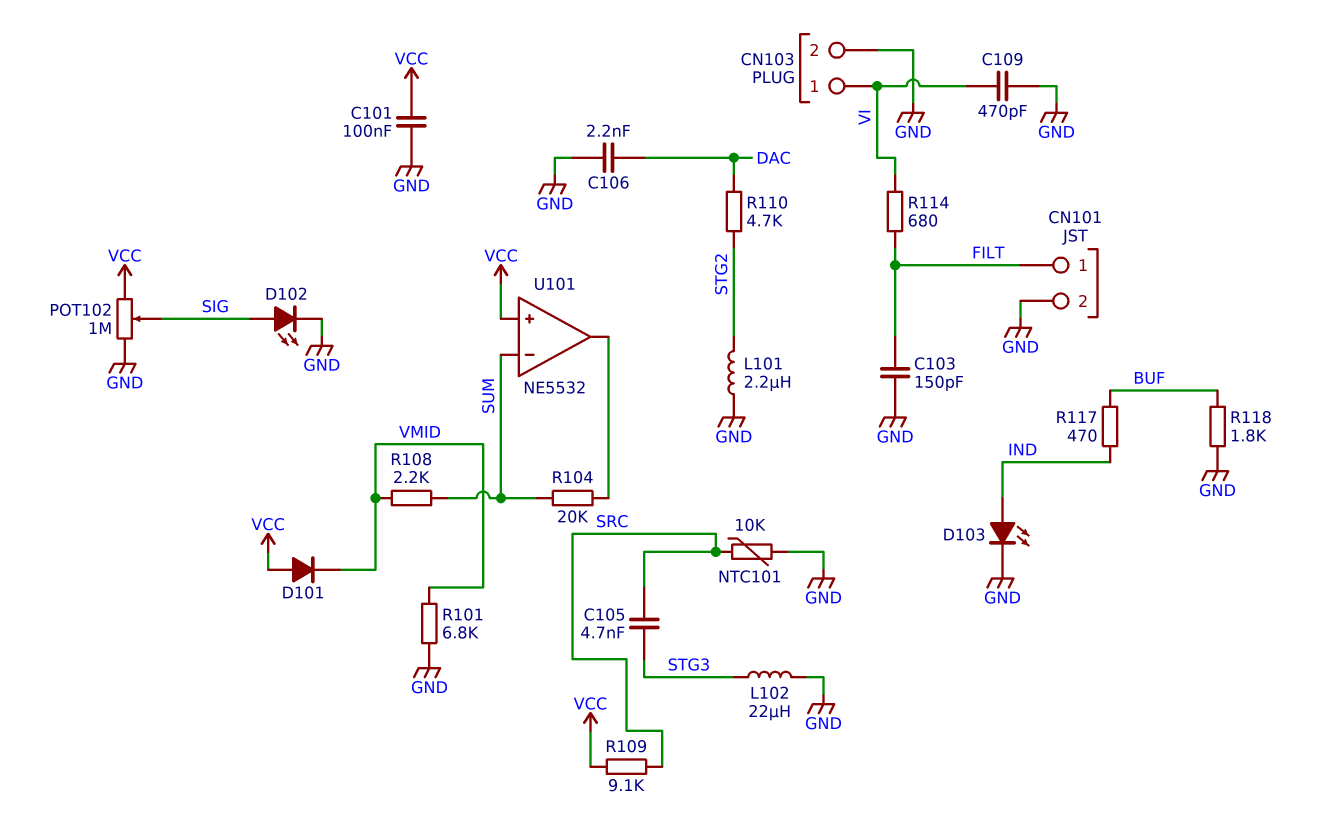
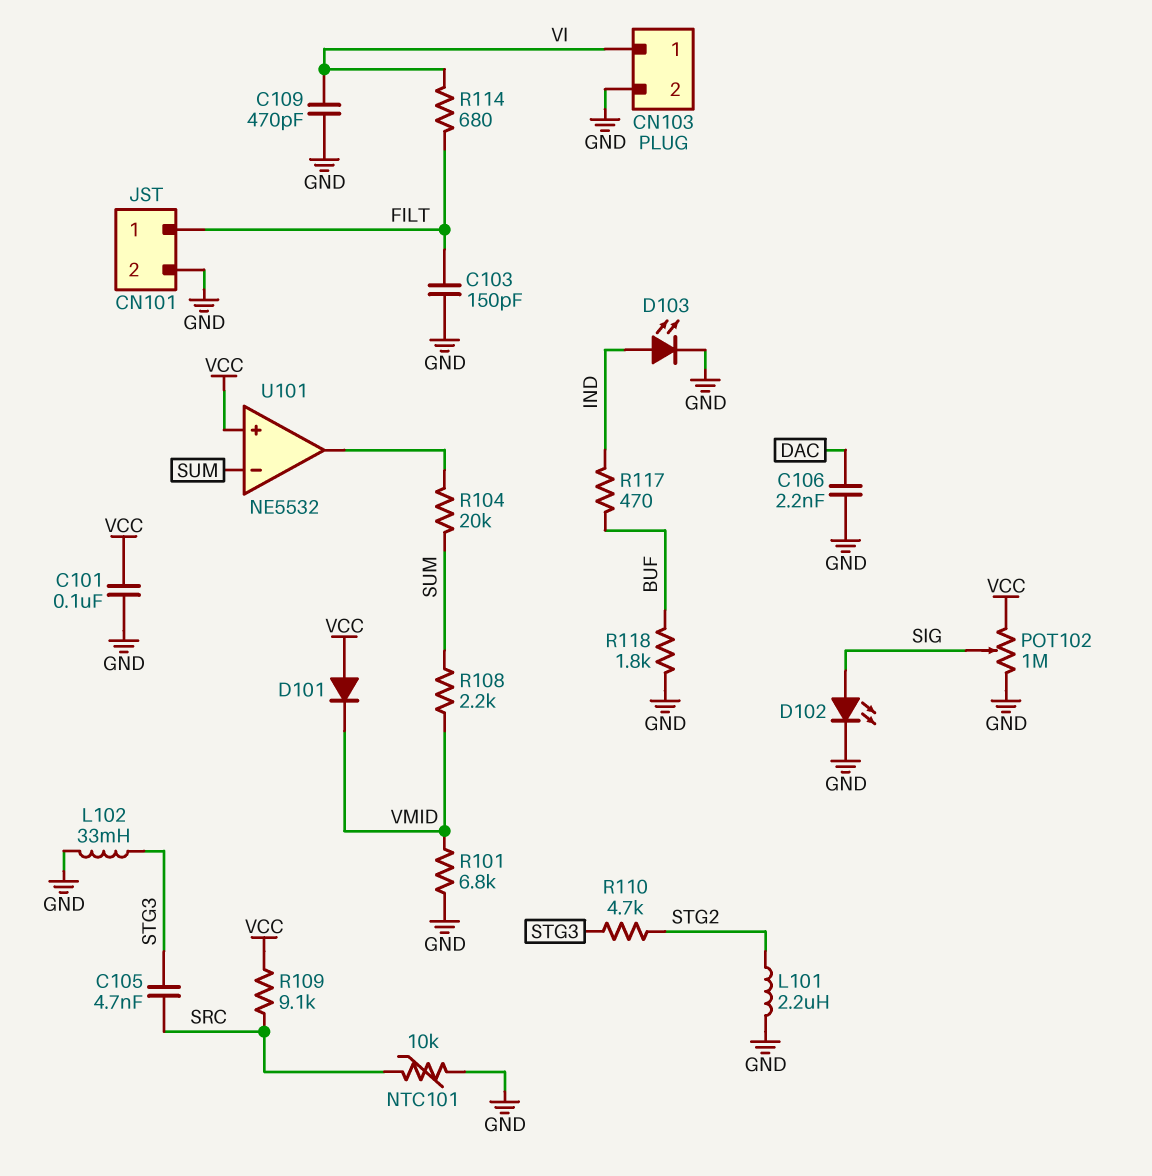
L102: 22uH (GND, STG3) -> 33mH (GND, STG3)
R110: 4.7k (DAC, STG2) -> 4.7k (STG2, STG3)

